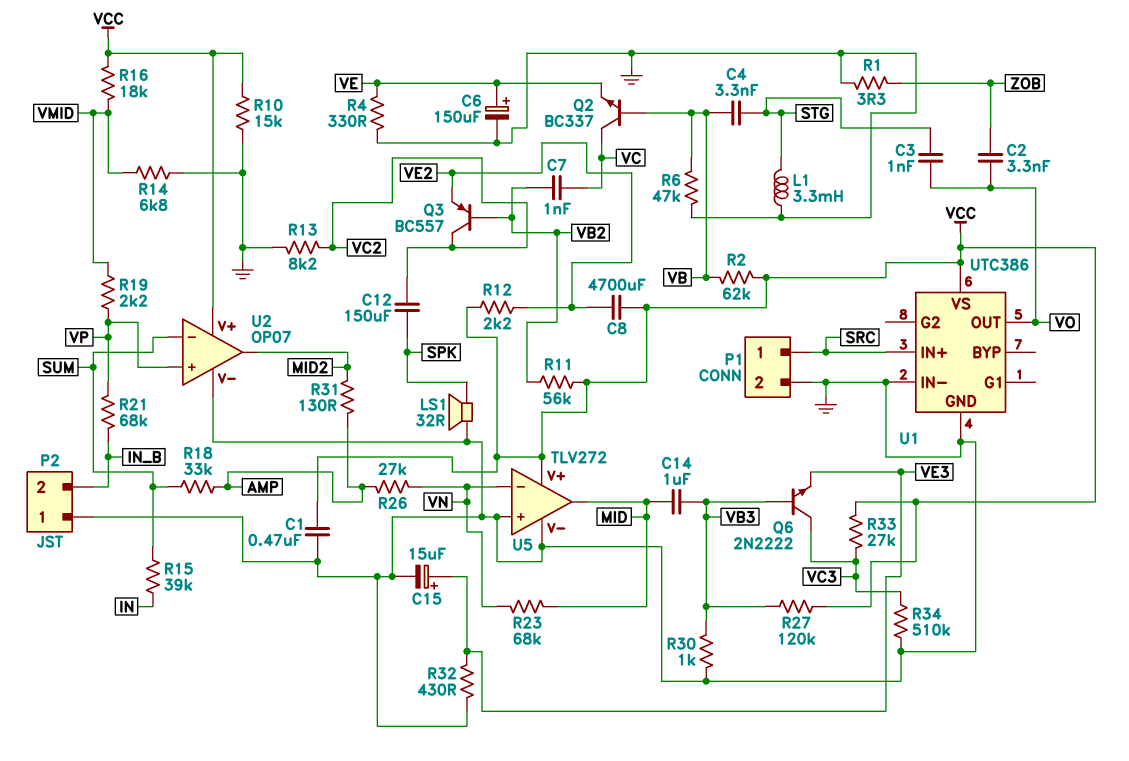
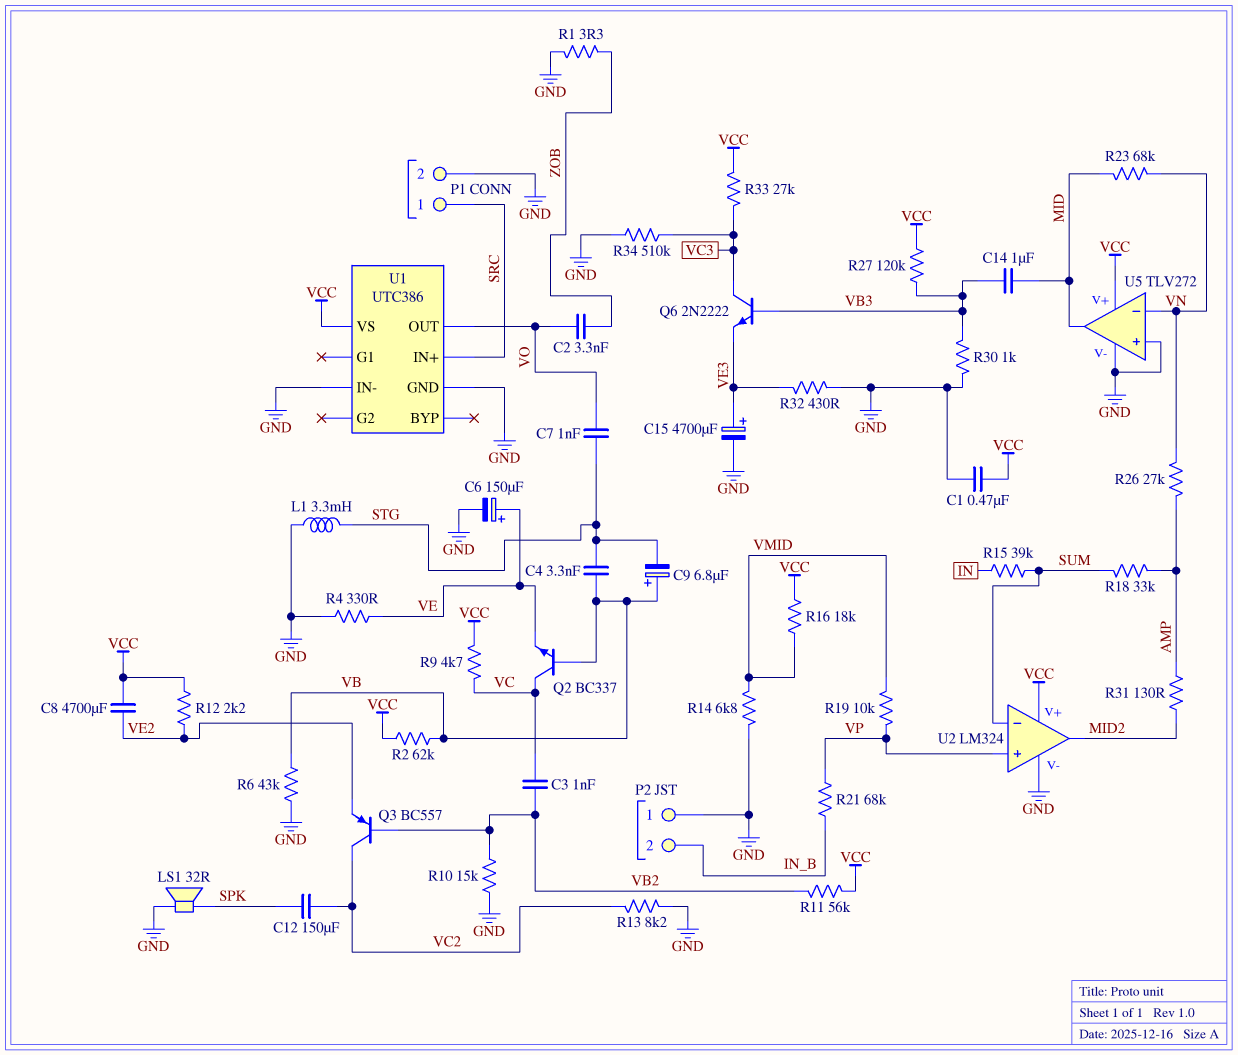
C3: 1nF (STG, VO) -> 1nF (VB2, VC)
C7: 1nF (VB2, VC) -> 1nF (STG, VO)
C9: none -> 6.8uF (plus VB, minus STG)
C15: 15uF (plus VE3, minus GND) -> 4700uF (plus VE3, minus GND)
R6: 47k (GND, VB) -> 43k (GND, VB)
R9: none -> 4.7k (VC, VCC)
R10: 15k (GND, VCC) -> 15k (GND, VB2)
R19: 2.2k (VMID, VP) -> 10k (VMID, VP)
U2: OP07 -> LM324

